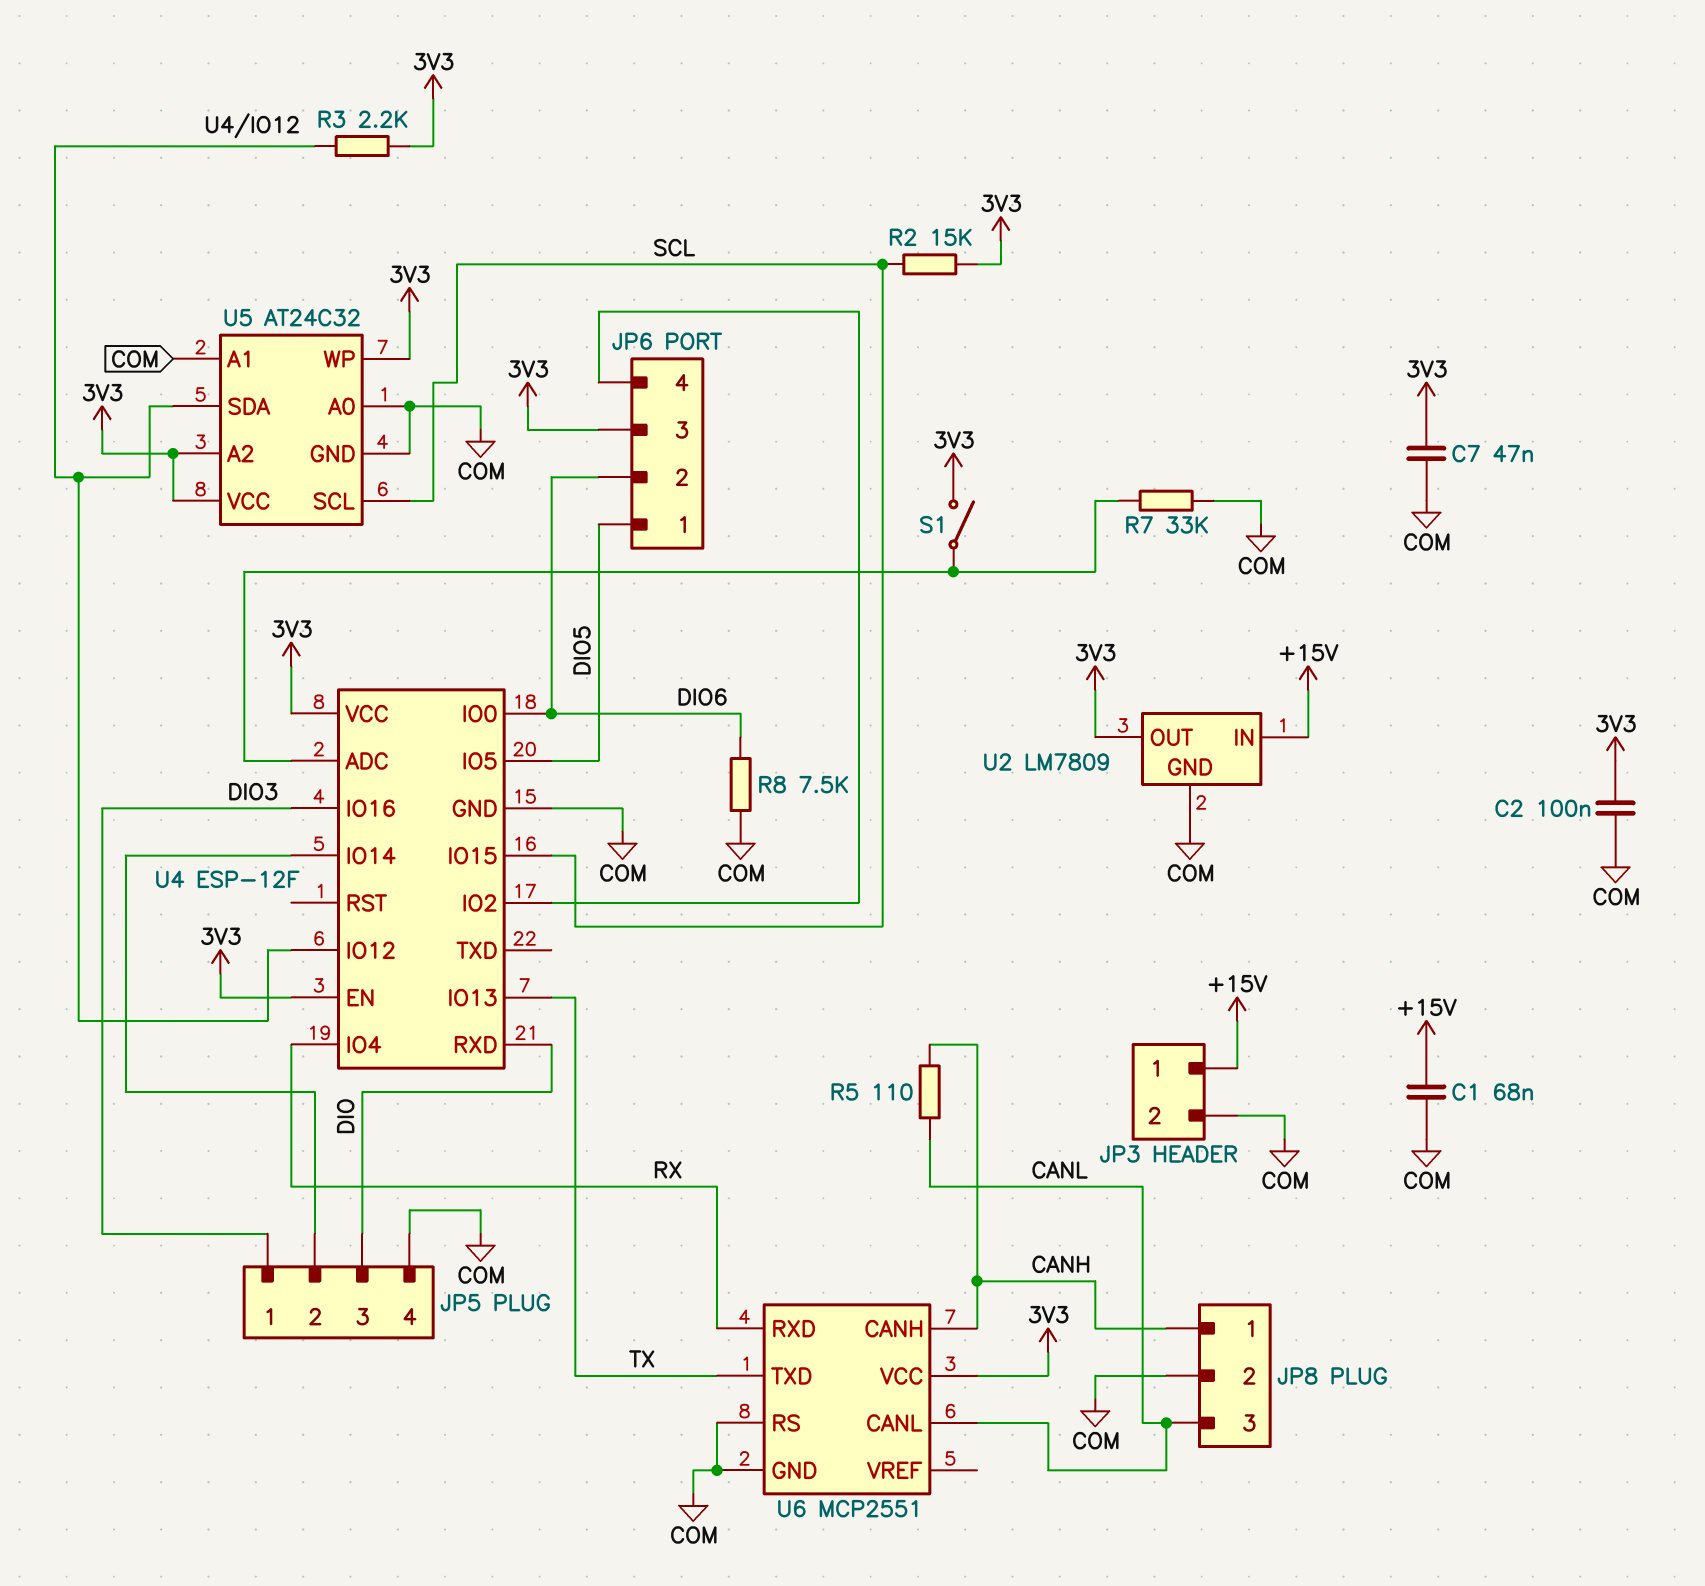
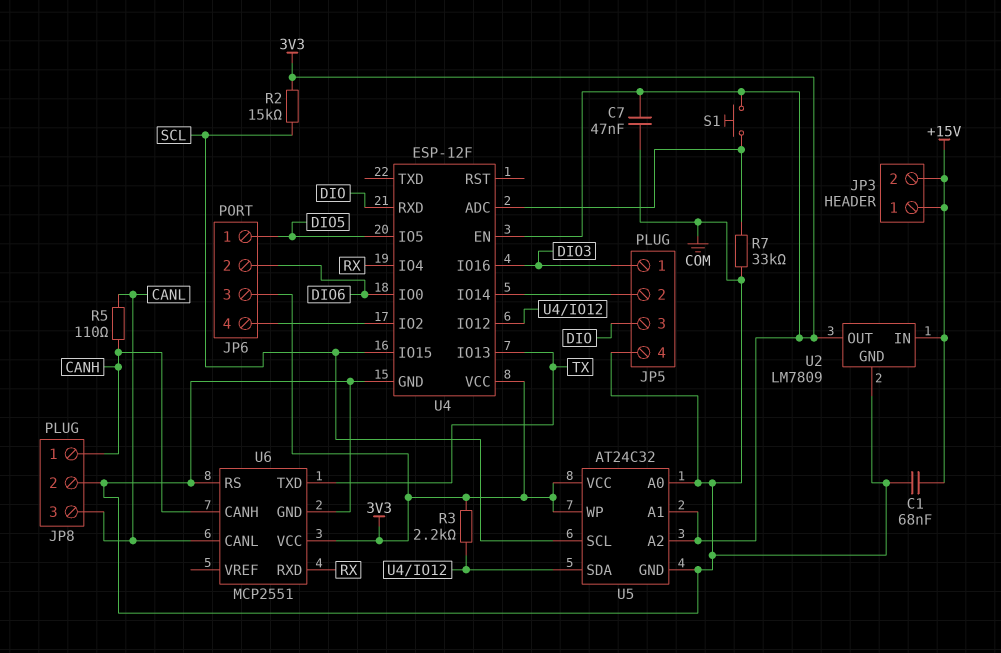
C2: 100nF (3V3, COM) -> none
JP3 pin 2: COM -> +15V
R8: 7.5k (COM, DIO6) -> none
S1: switch (3V3, U4/ADC) -> button (3V3, U4/ADC)
U5 pin A1: COM -> 3V3

